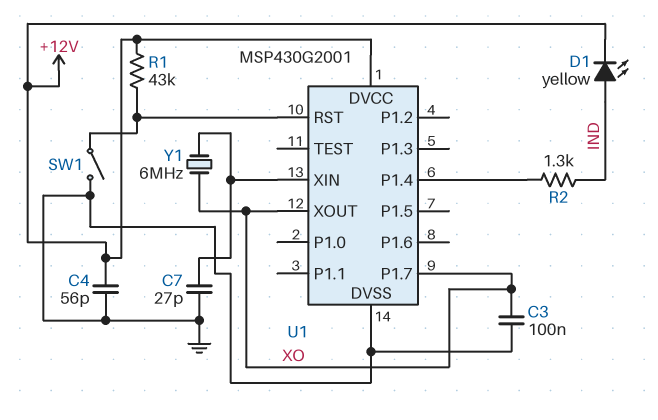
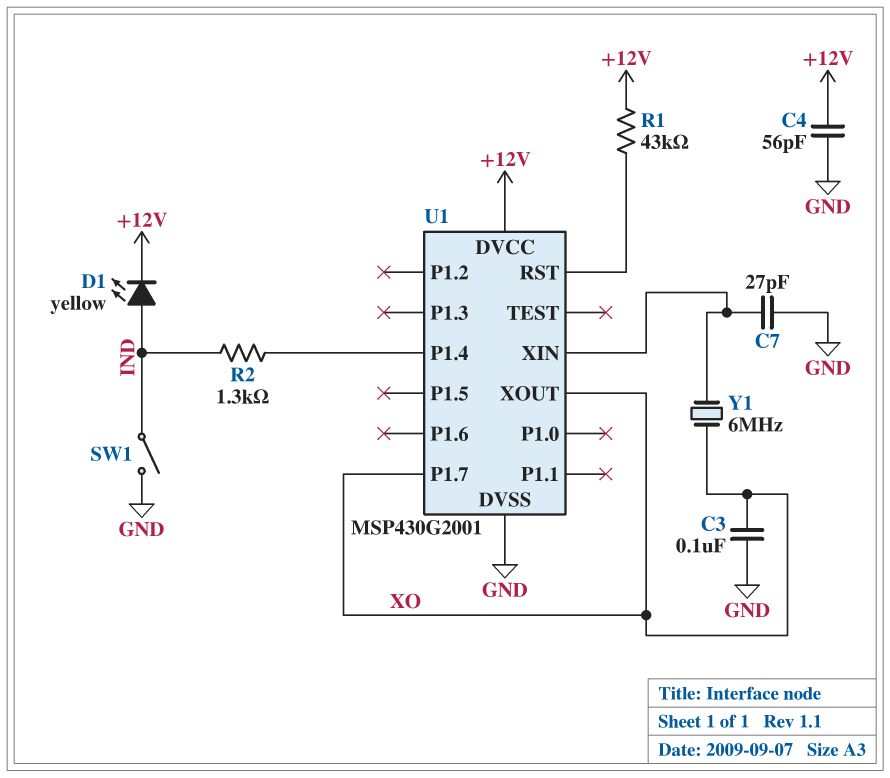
SW1: switch (GND, U1/RST) -> switch (GND, IND)

